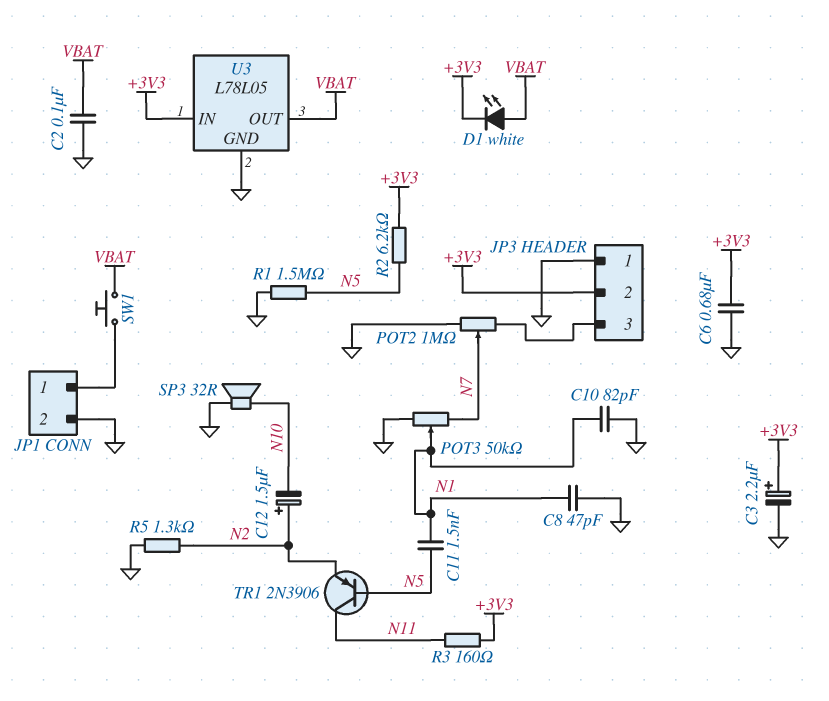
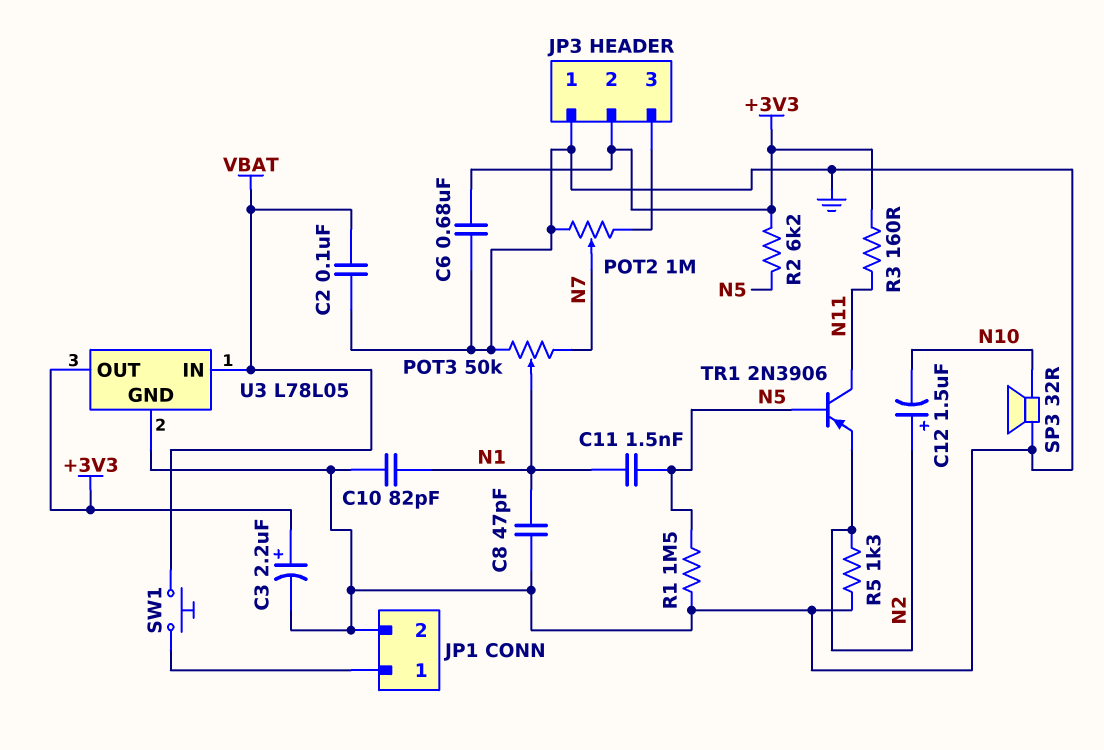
D1: LED white (A VBAT, K +3V3) -> none
U3 pin IN: +3V3 -> VBAT
U3 pin OUT: VBAT -> +3V3

